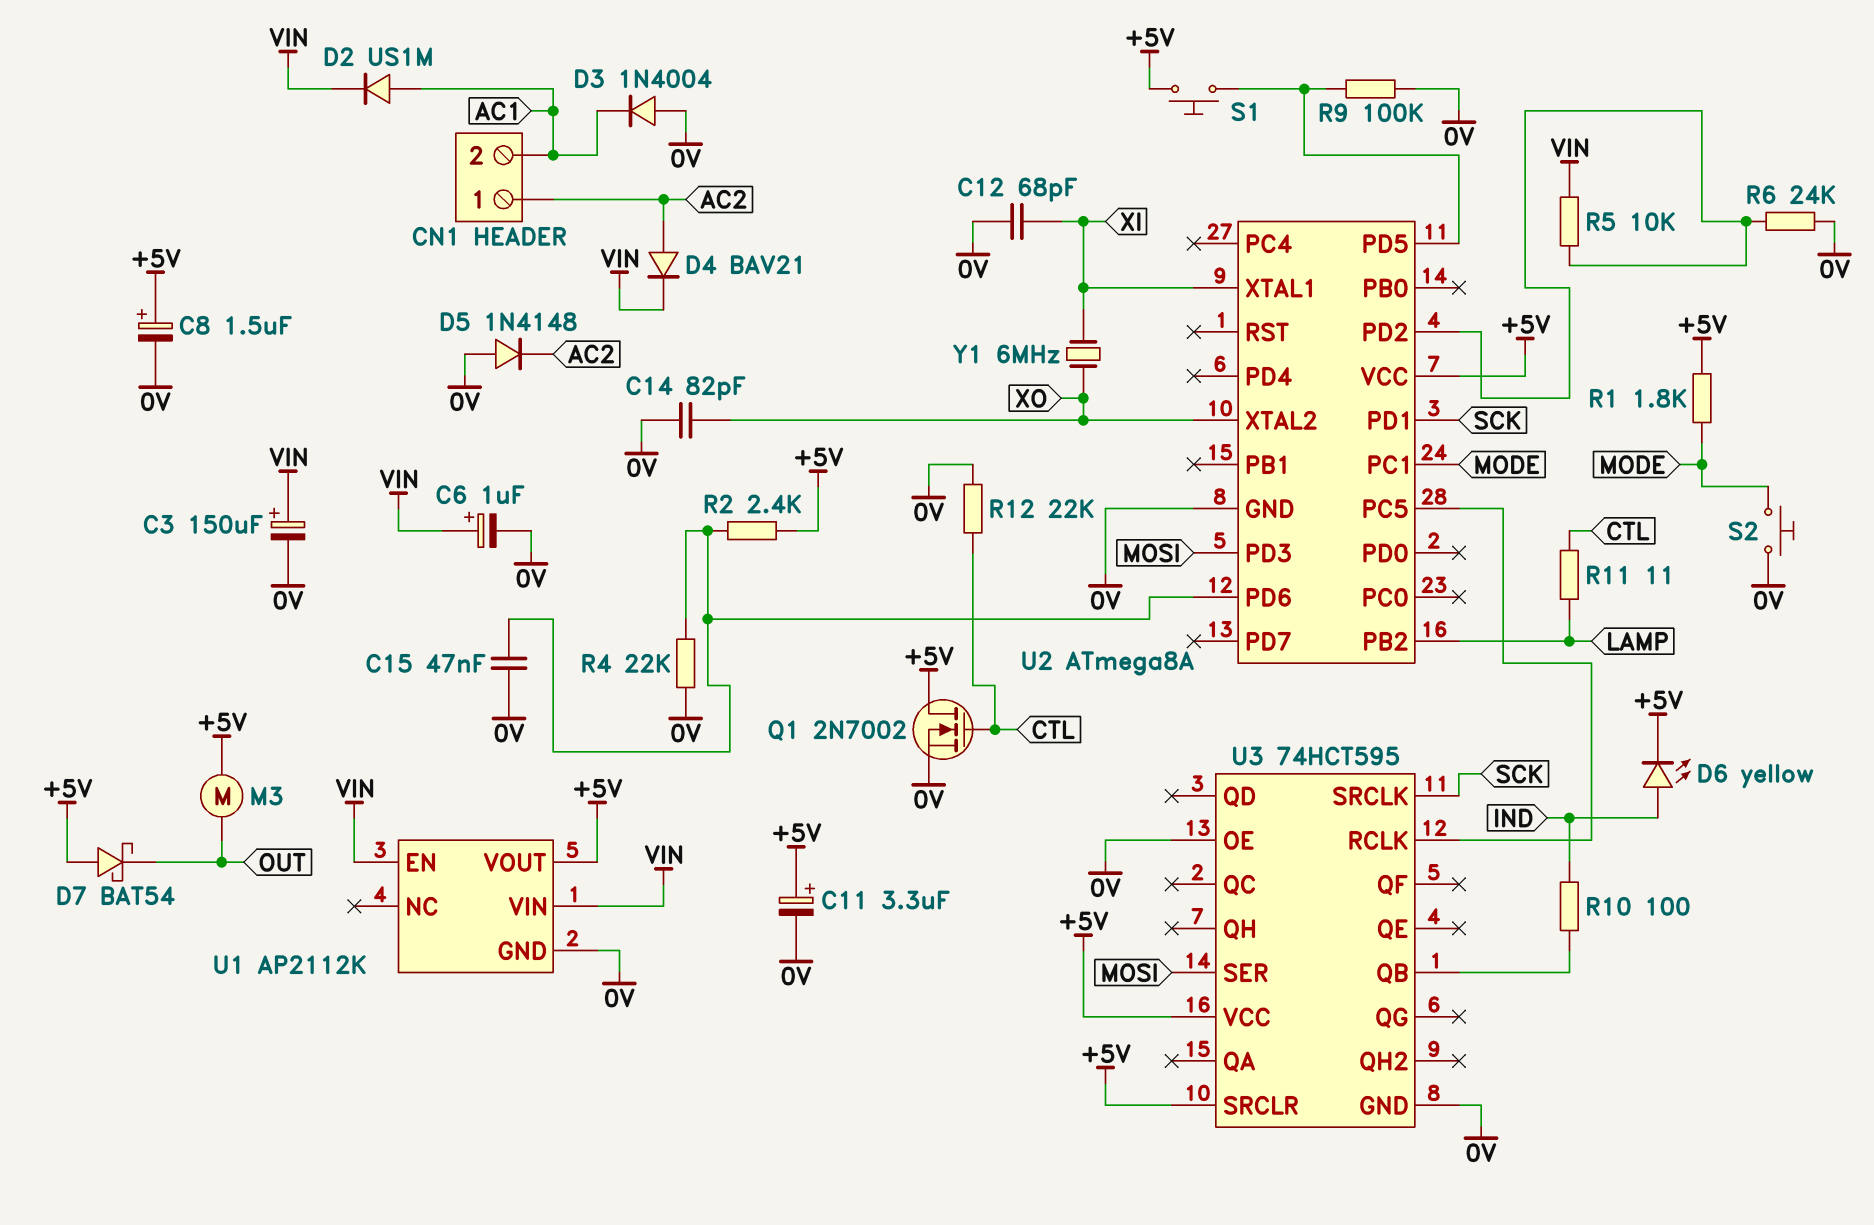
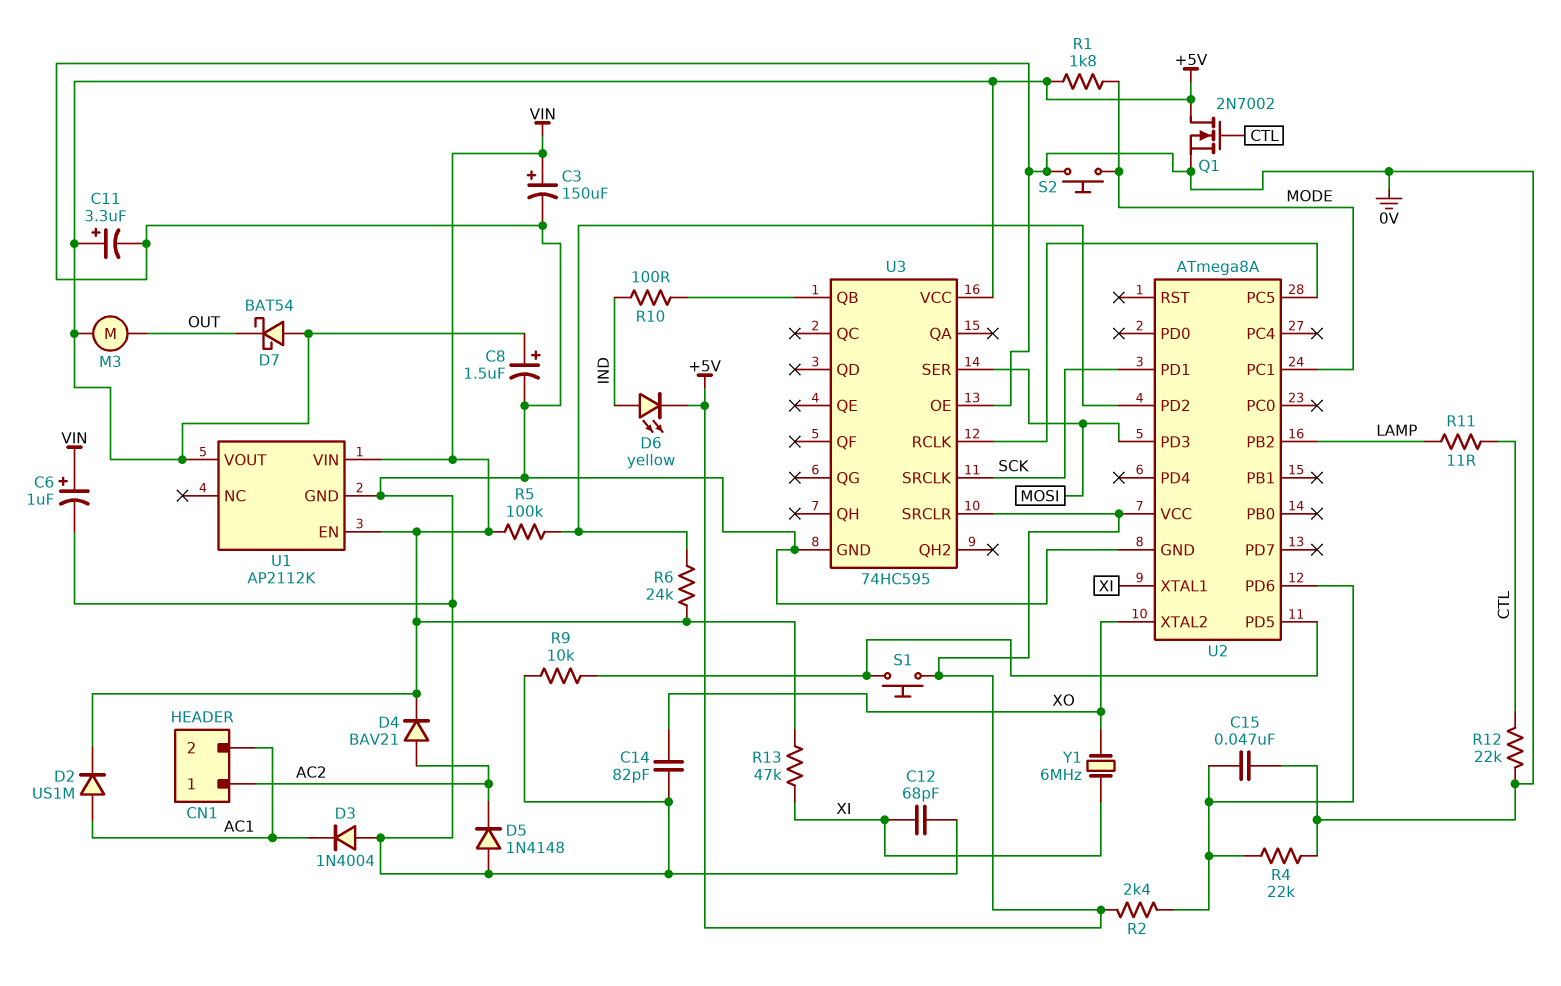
R5: 10k (U2/PD2, VIN) -> 100k (U2/PD2, VIN)
R6: 24k (0V, U2/PD2) -> 24k (U2/PD2, VIN)
R9: 100k (0V, U2/PD5) -> 10k (0V, U2/PD5)
R13: none -> 47k (VIN, XI)
U3: 74HCT595 -> 74HC595

